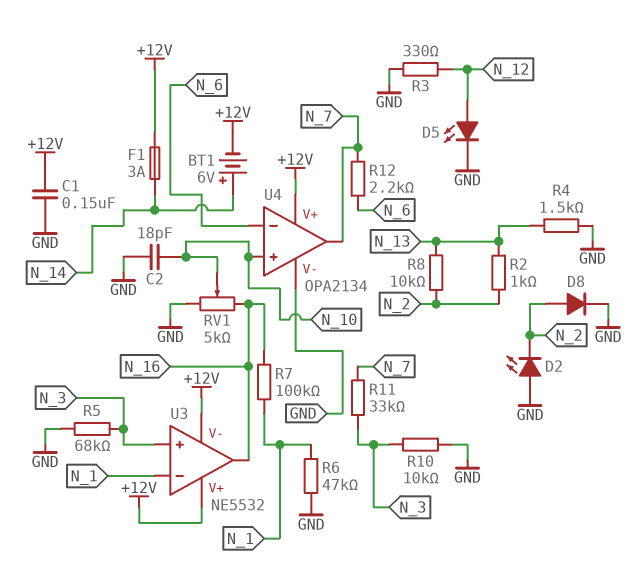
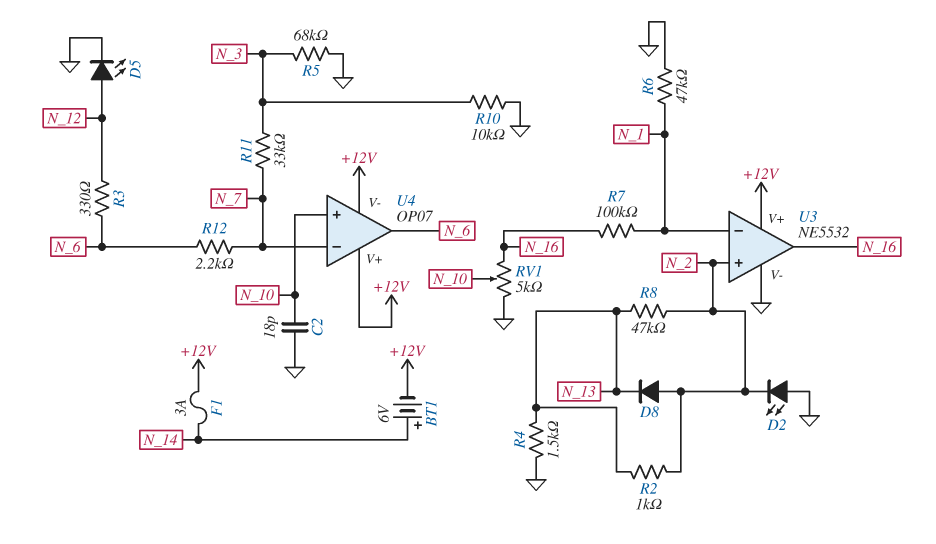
C1: 150nF (+12V, GND) -> none
D8: diode (A N_2, K GND) -> diode (A N_2, K N_13)
R3: 330 (GND, N_12) -> 330 (N_6, N_12)
R8: 10k (N_2, N_13) -> 47k (N_2, N_13)
U3 pin V-: +12V -> GND
U3 pin in+: N_3 -> N_2
U4: OPA2134 -> OP07
U4 pin V-: GND -> +12V
U4 pin in-: N_6 -> N_7
U4 pin out: N_7 -> N_6

